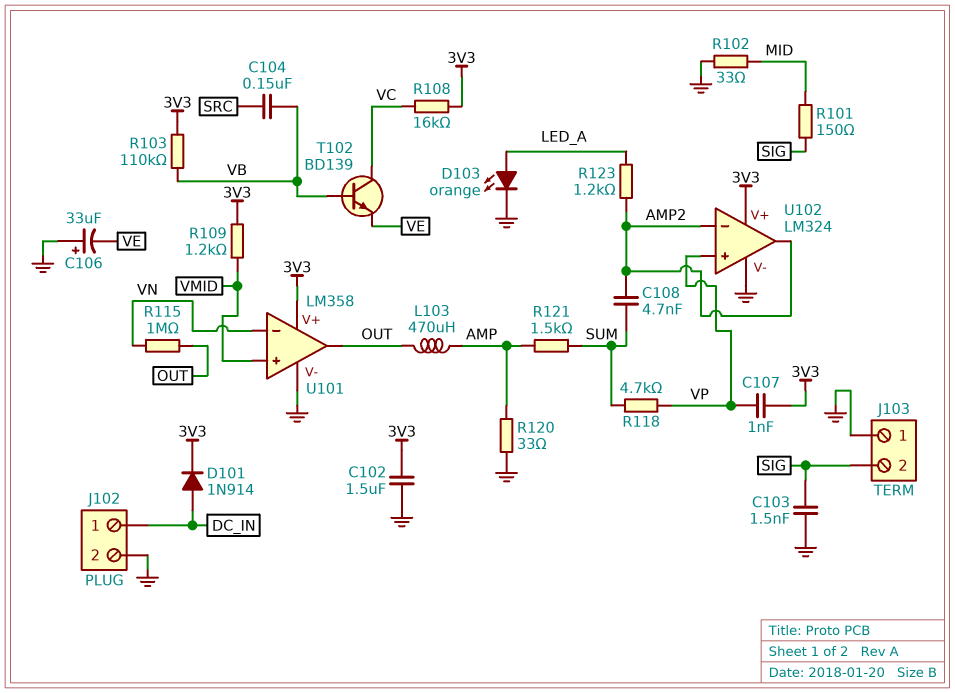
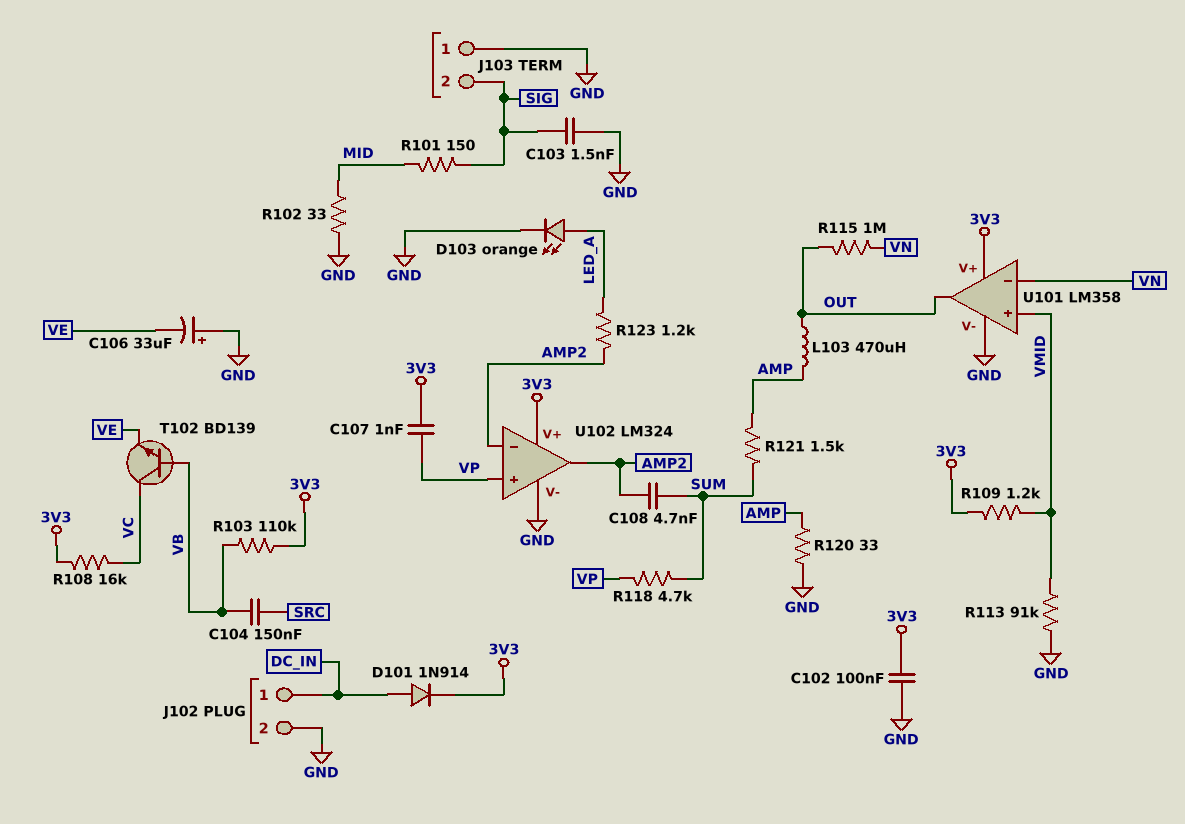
C102: 1.5uF (3V3, GND) -> 100nF (3V3, GND)
R113: none -> 91k (GND, VMID)

